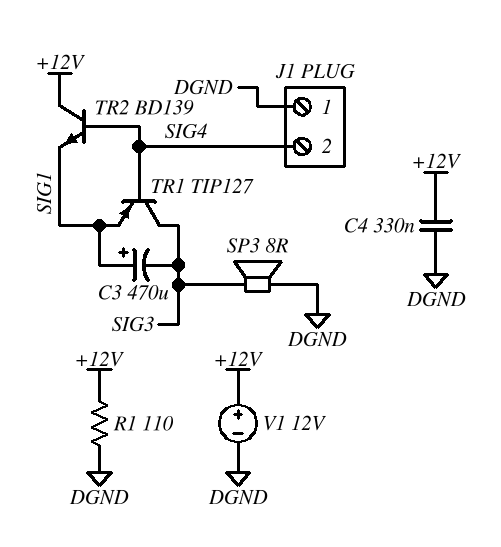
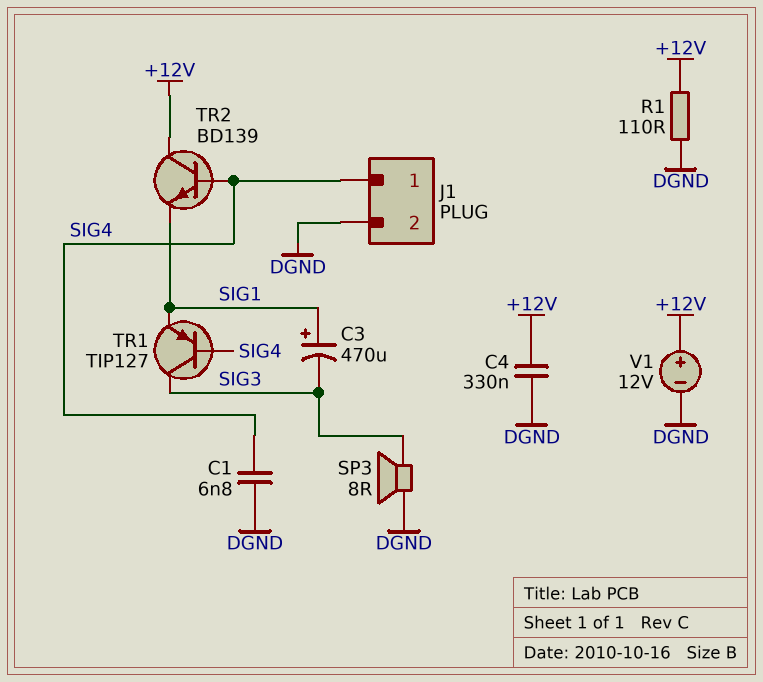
C1: none -> 6.8nF (DGND, SIG4)
J1 pin 1: DGND -> SIG4
J1 pin 2: SIG4 -> DGND

